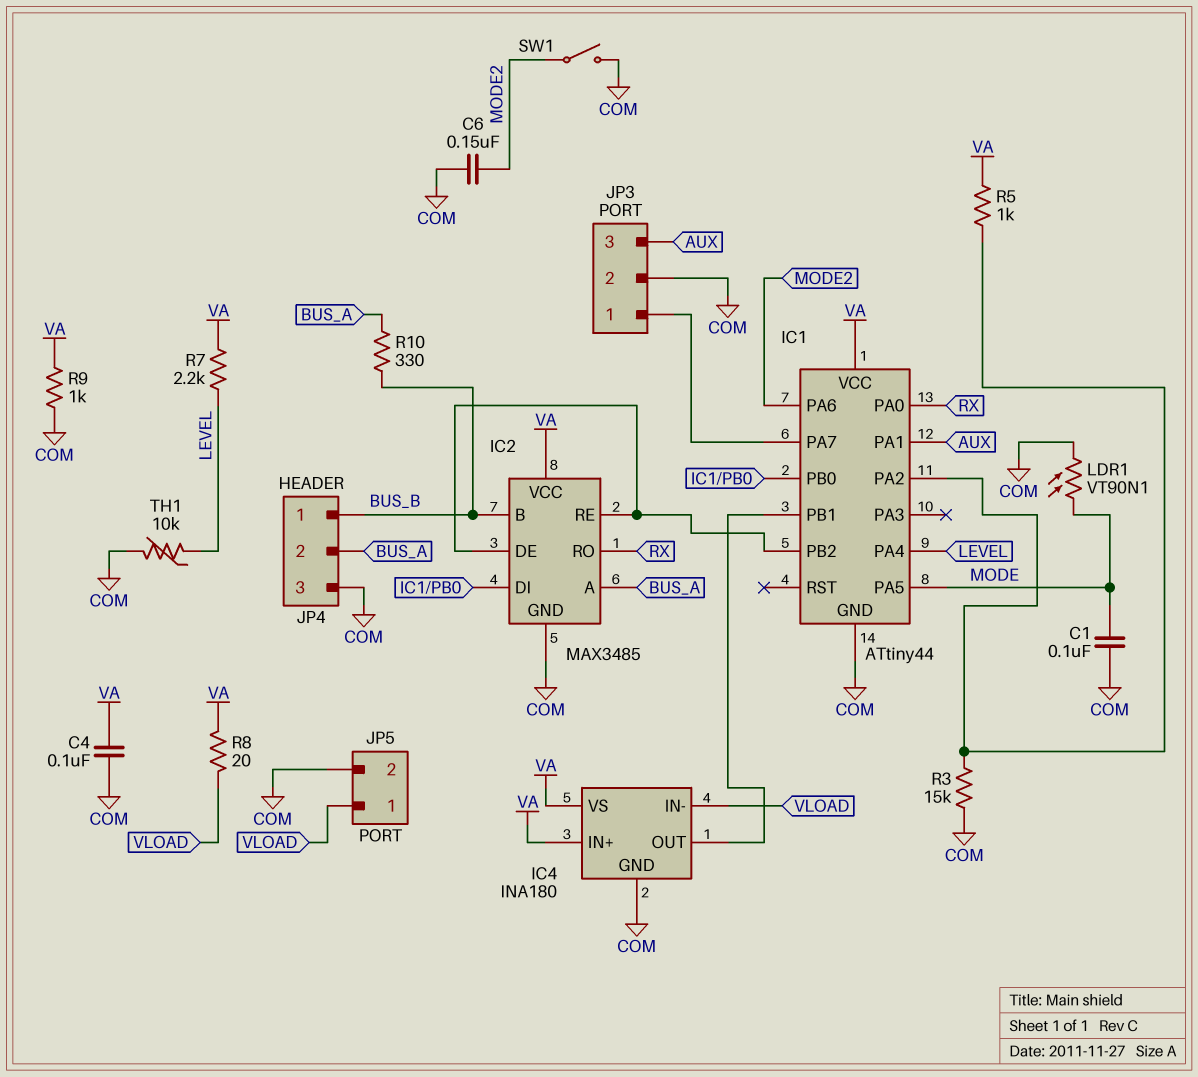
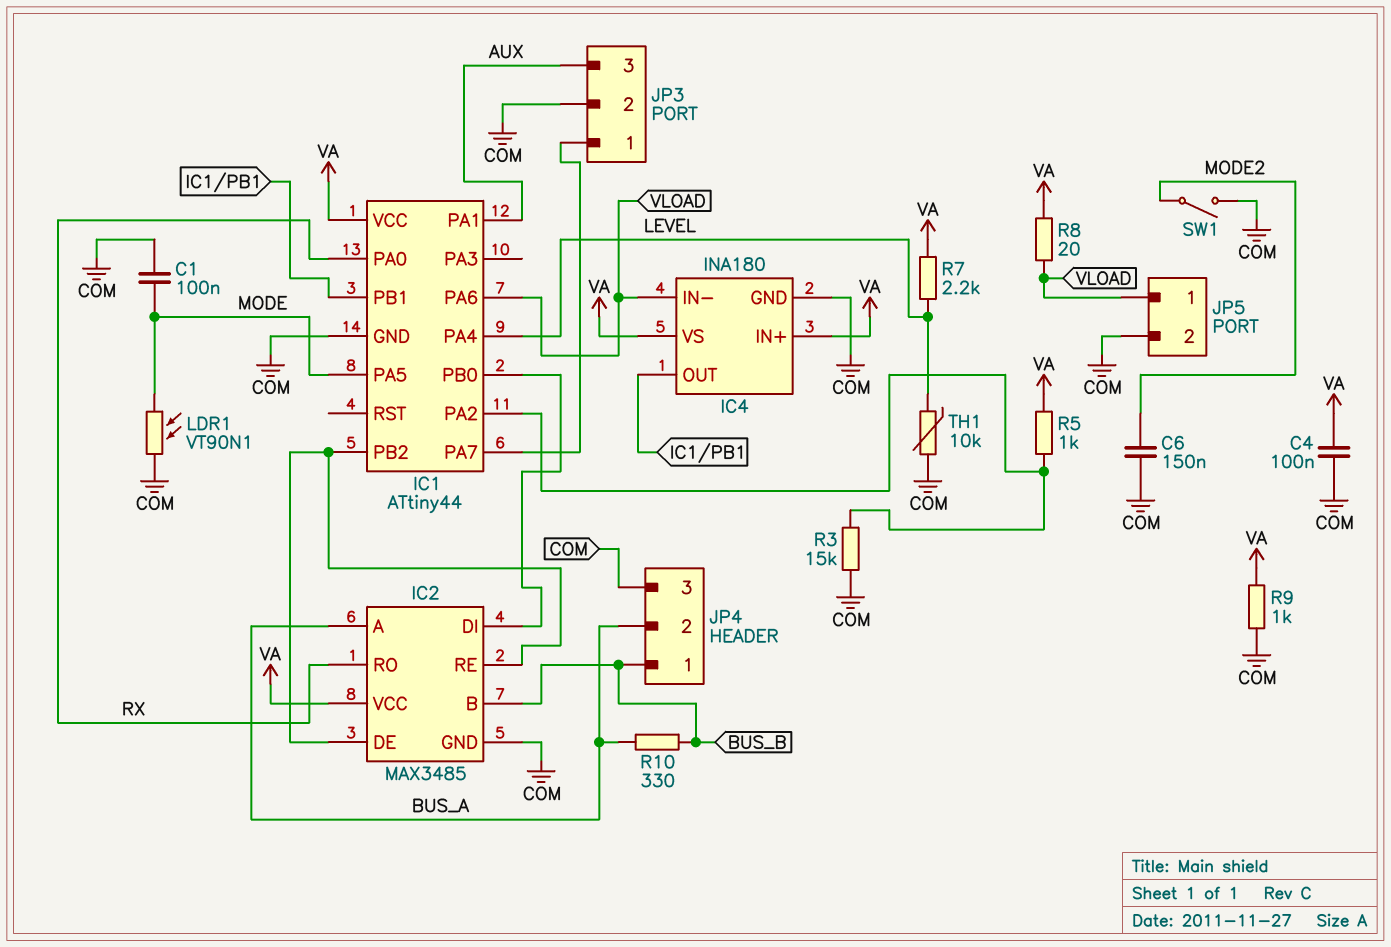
IC1 pin PA6: MODE2 -> VLOAD

